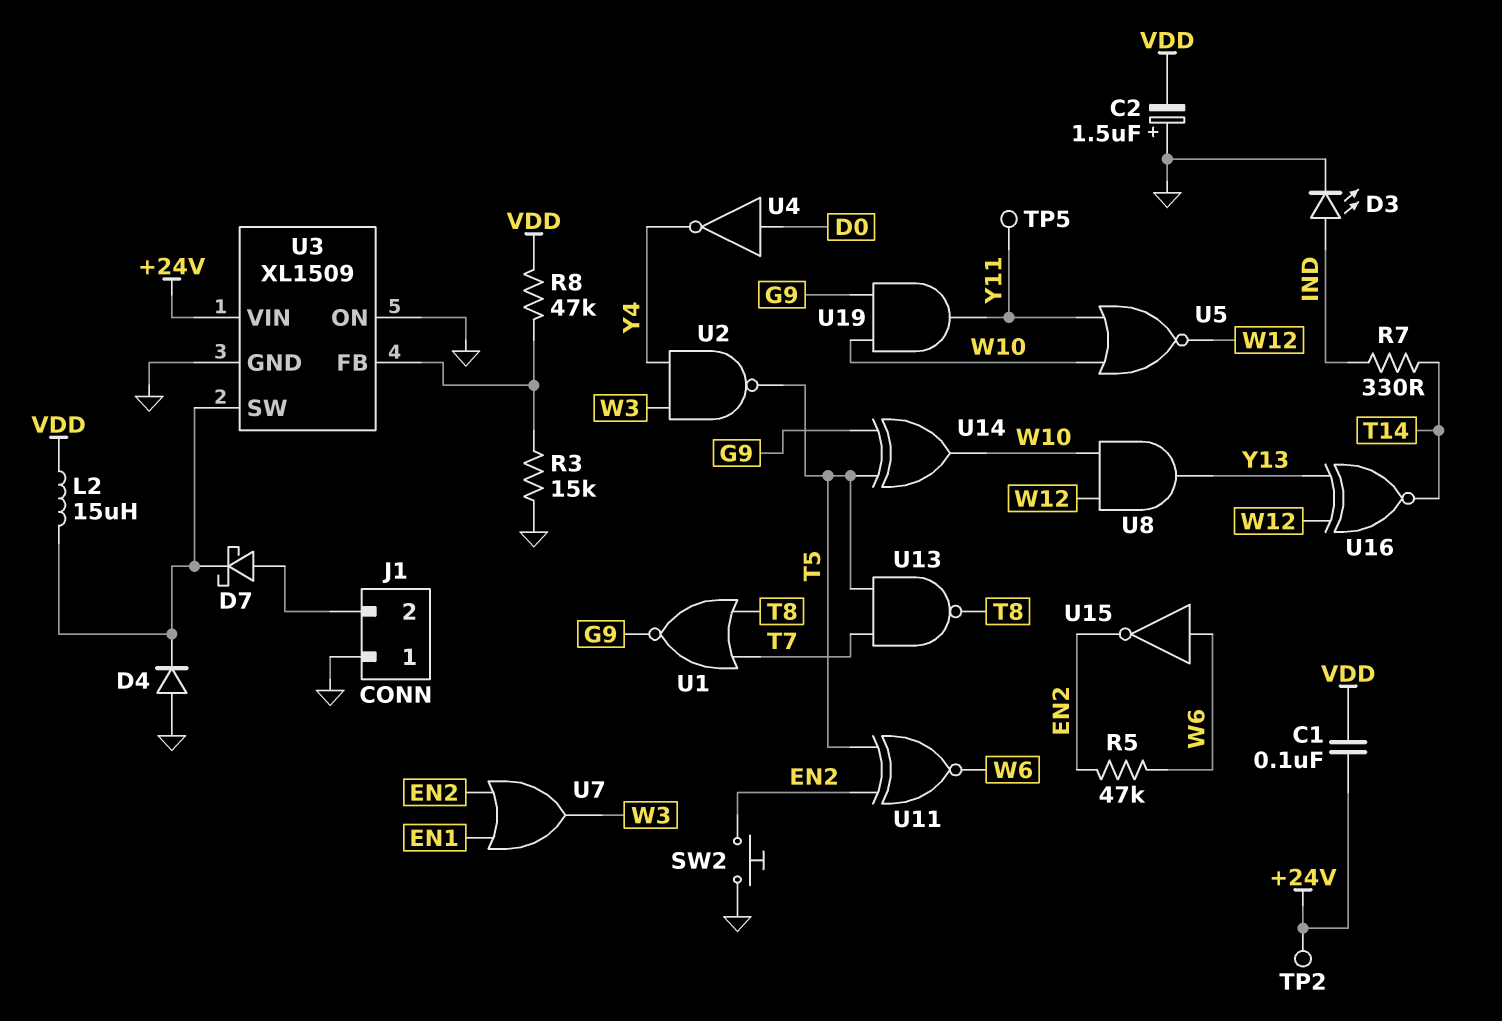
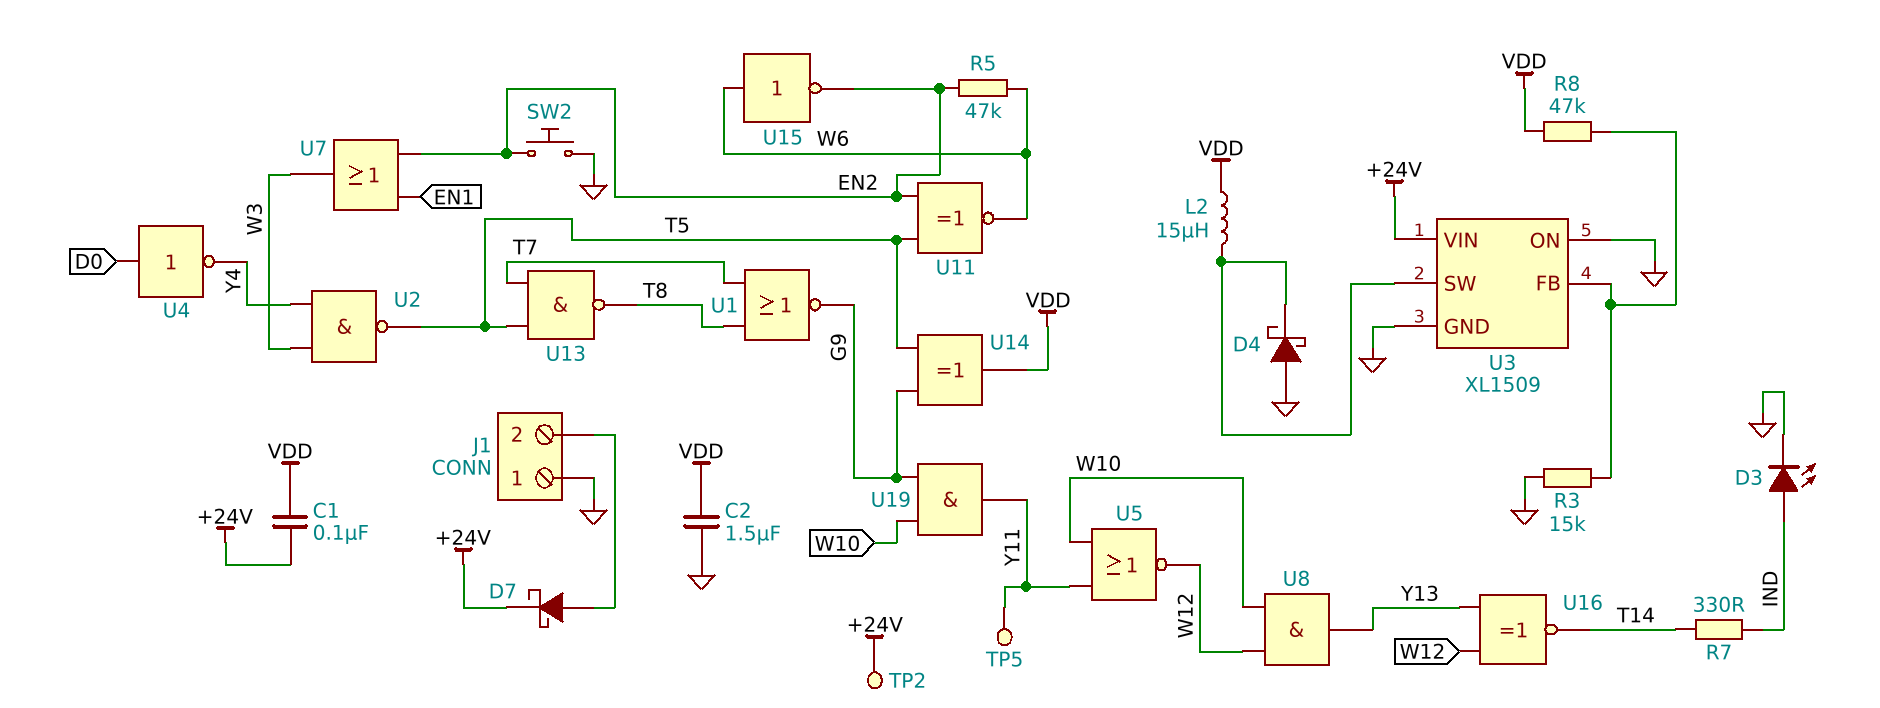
C2: 1.5uF (plus GND, minus VDD) -> 1.5uF (GND, VDD)
D4: diode (A GND, K U3/SW) -> schottky (A GND, K U3/SW)
D7: schottky (A J1/2, K U3/SW) -> schottky (A J1/2, K +24V)
U14: XOR (in G9, in T5, out W10) -> XOR (in G9, in T5, out VDD)

